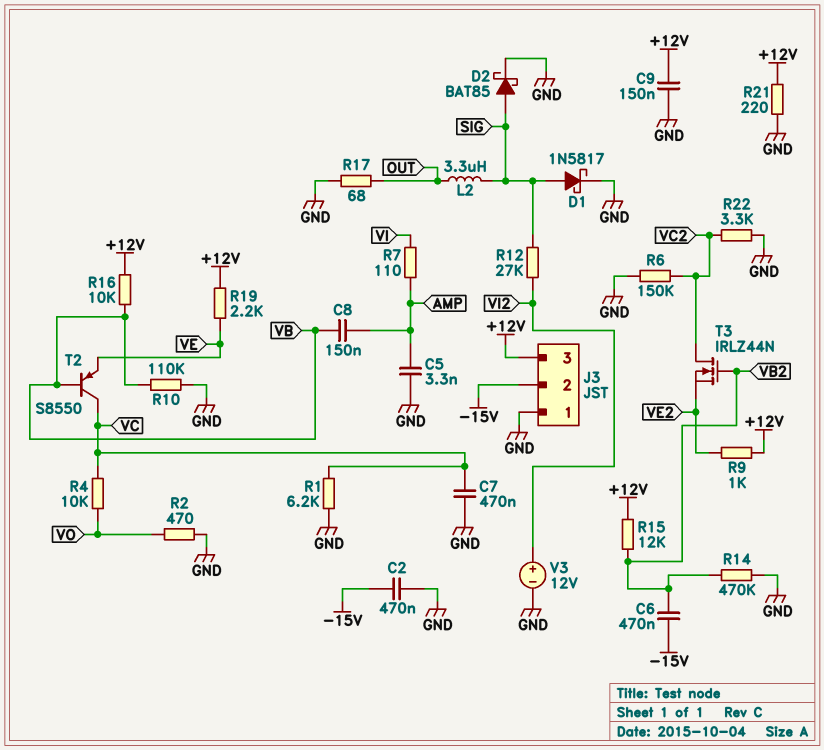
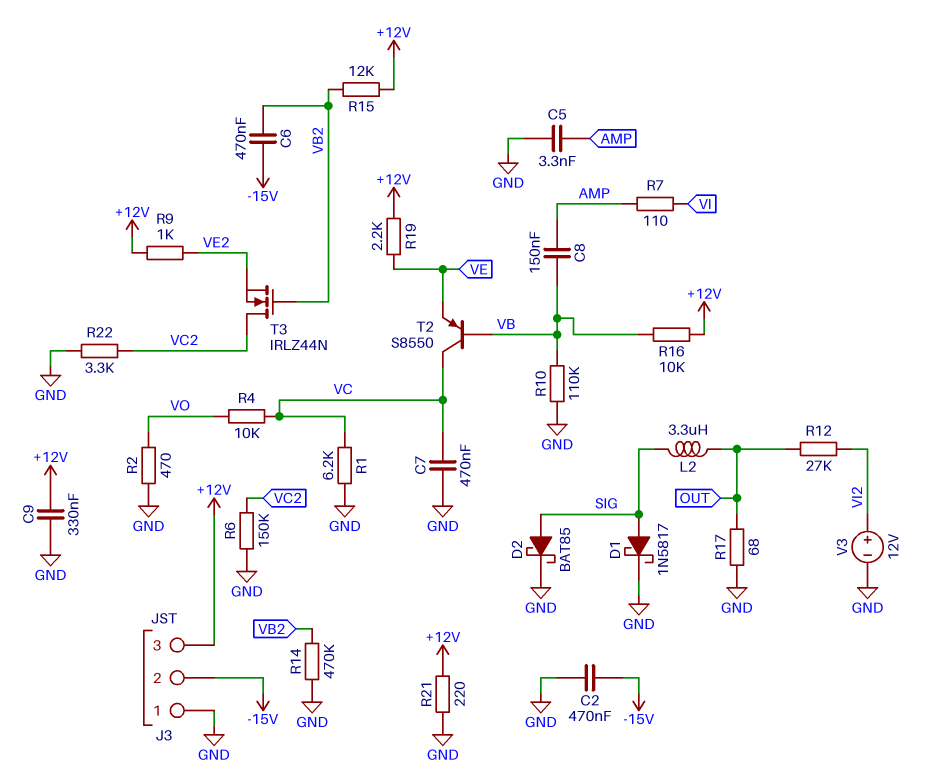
C9: 150nF (+12V, GND) -> 330nF (+12V, GND)
R12: 27k (SIG, VI2) -> 27k (OUT, VI2)

